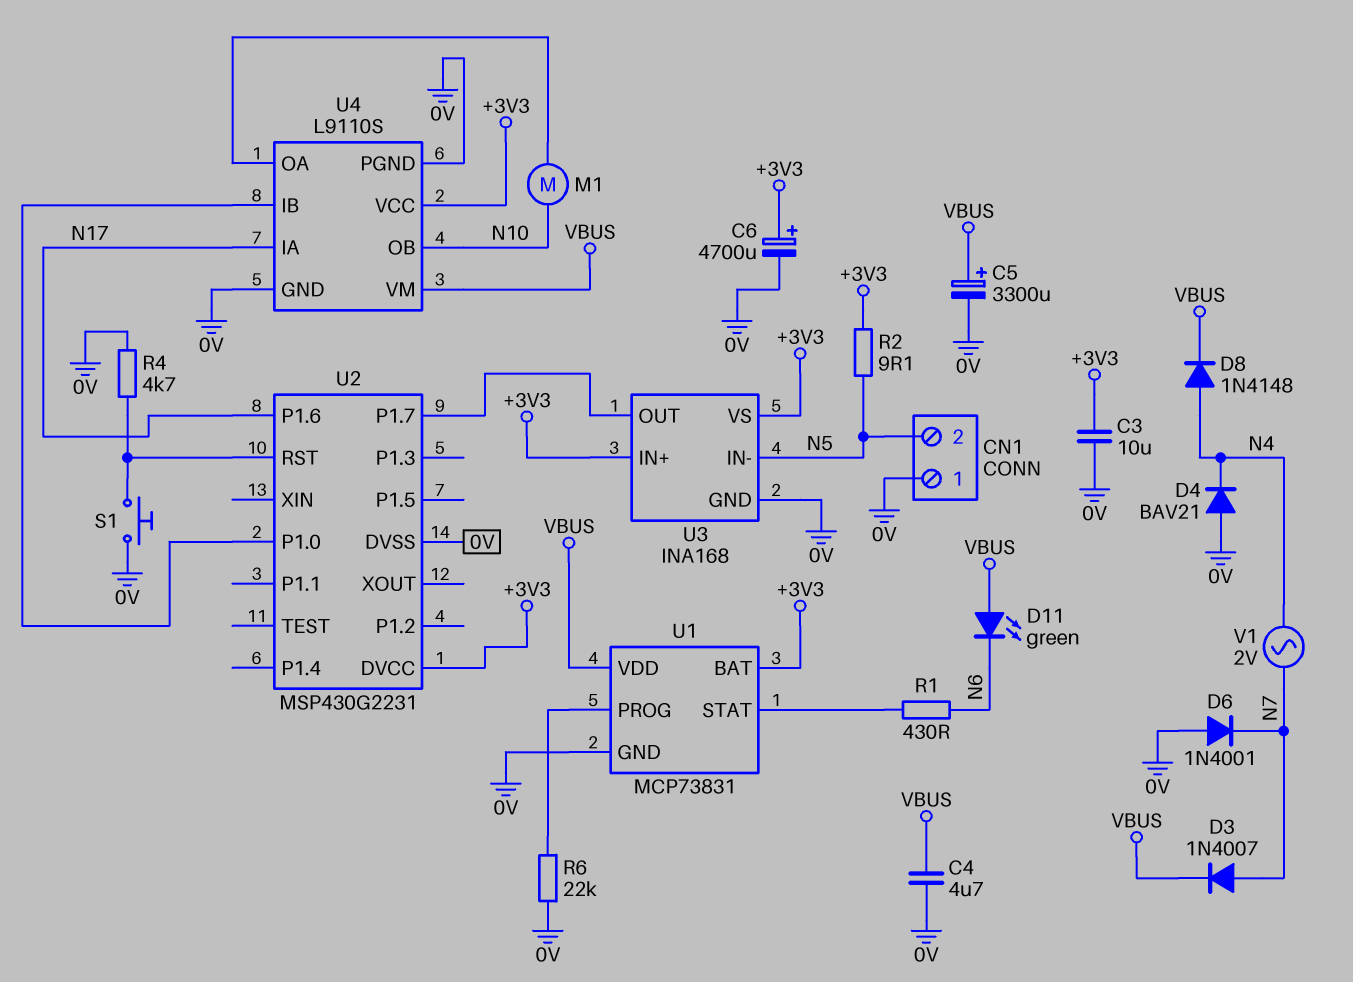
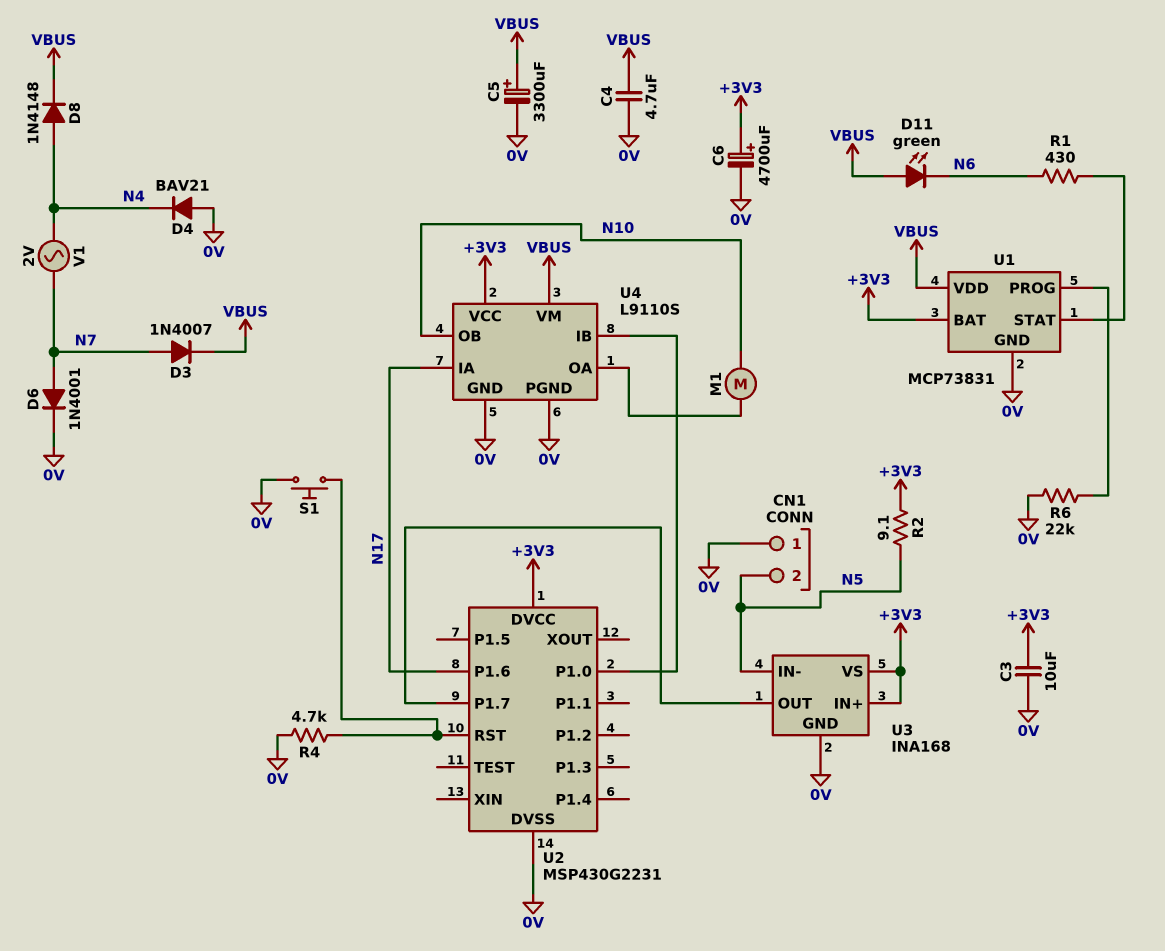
D6: diode 1N4001 (A 0V, K N7) -> diode 1N4001 (A N7, K 0V)

